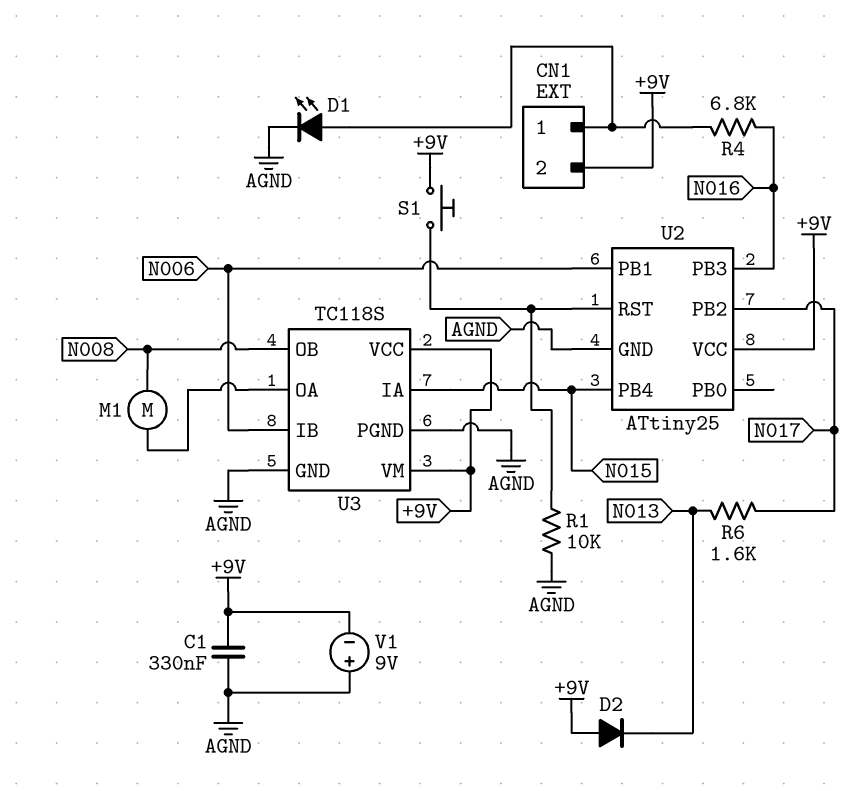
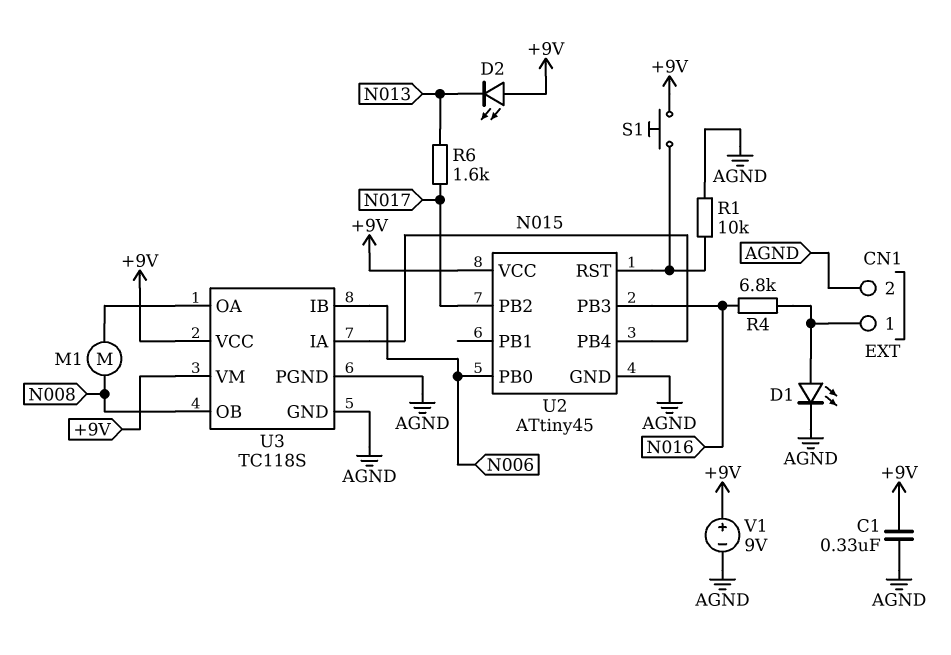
CN1 pin 2: +9V -> AGND
D2: diode (A +9V, K N013) -> LED (A +9V, K N013)
U2: ATtiny25 -> ATtiny45
U2 pin PB0: none -> N006
U2 pin PB1: N006 -> none
V1: 9V (plus AGND, minus +9V) -> 9V (plus +9V, minus AGND)

